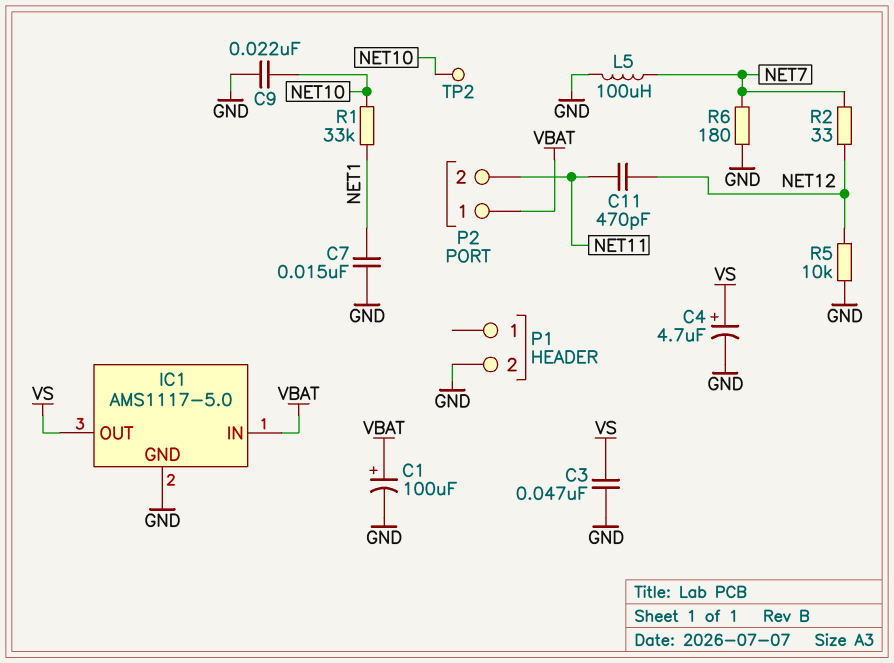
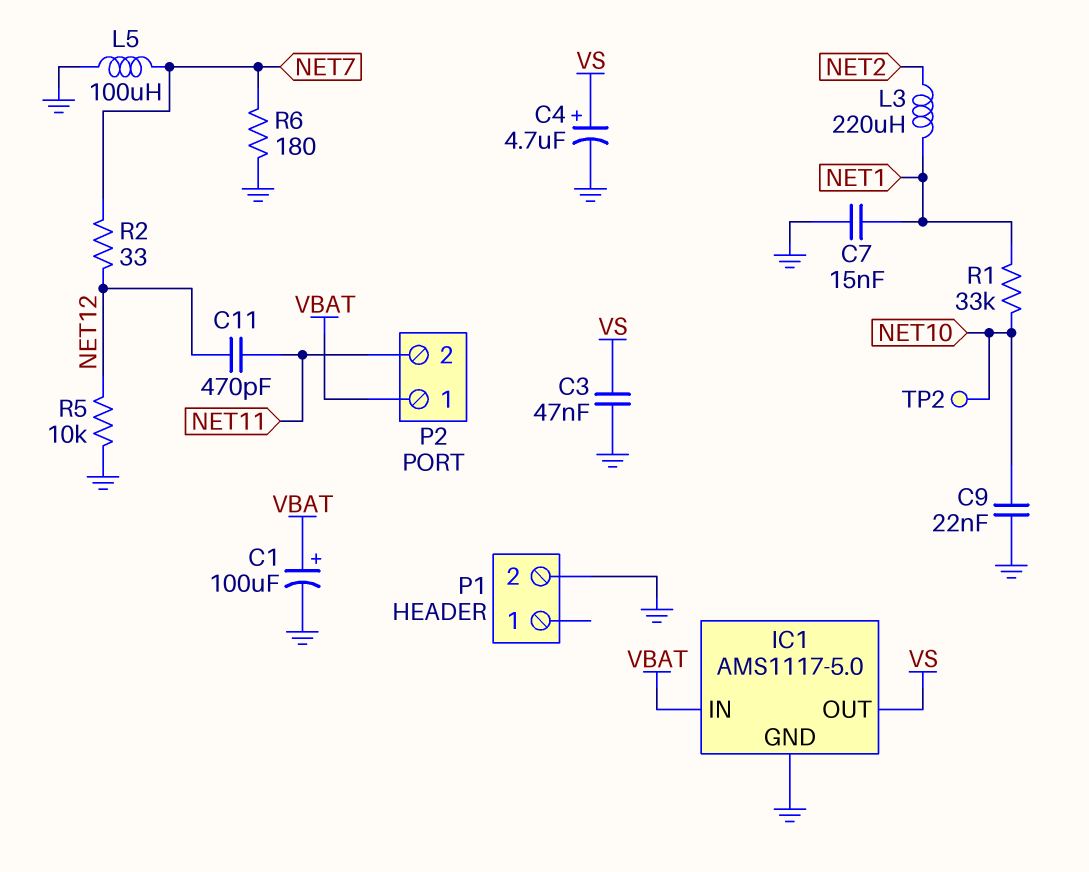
L3: none -> 220uH (NET1, NET2)

